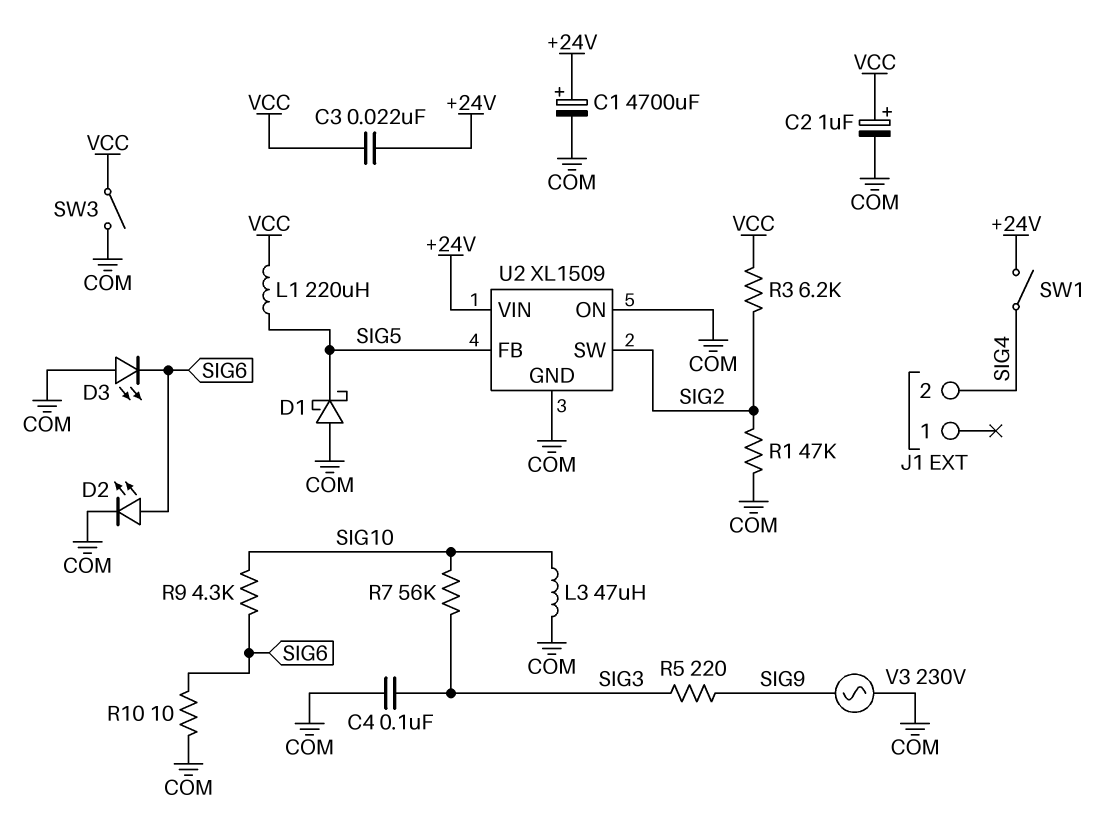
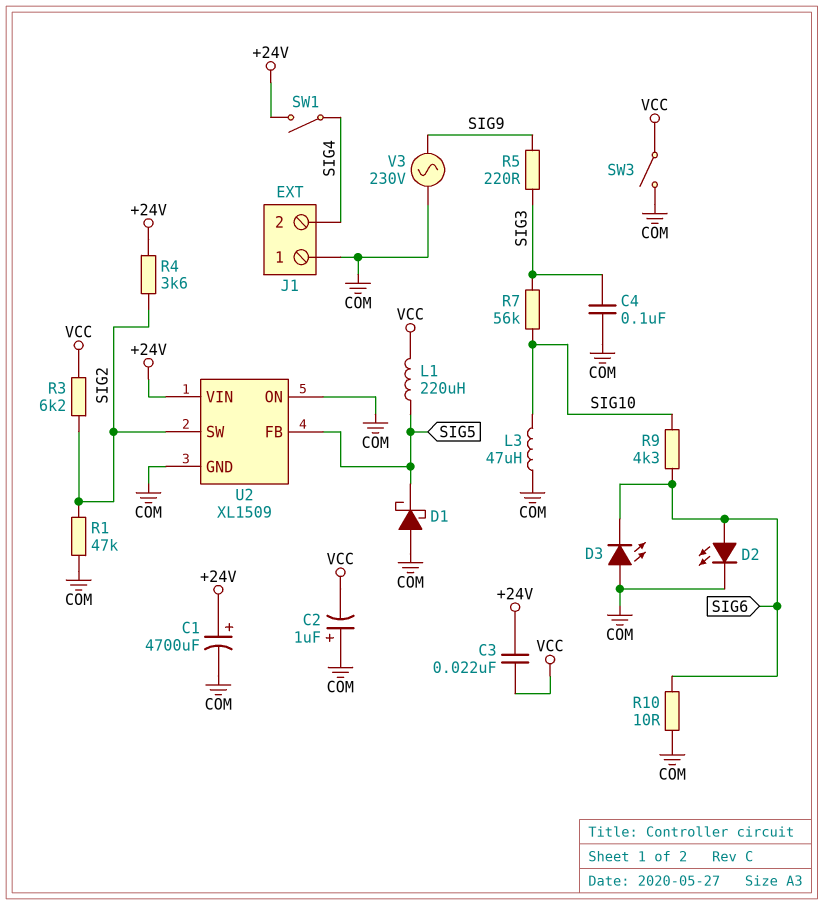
C2: 1uF (plus VCC, minus COM) -> 1uF (plus COM, minus VCC)
J1 pin 1: none -> COM
R4: none -> 3.6k (+24V, SIG2)

